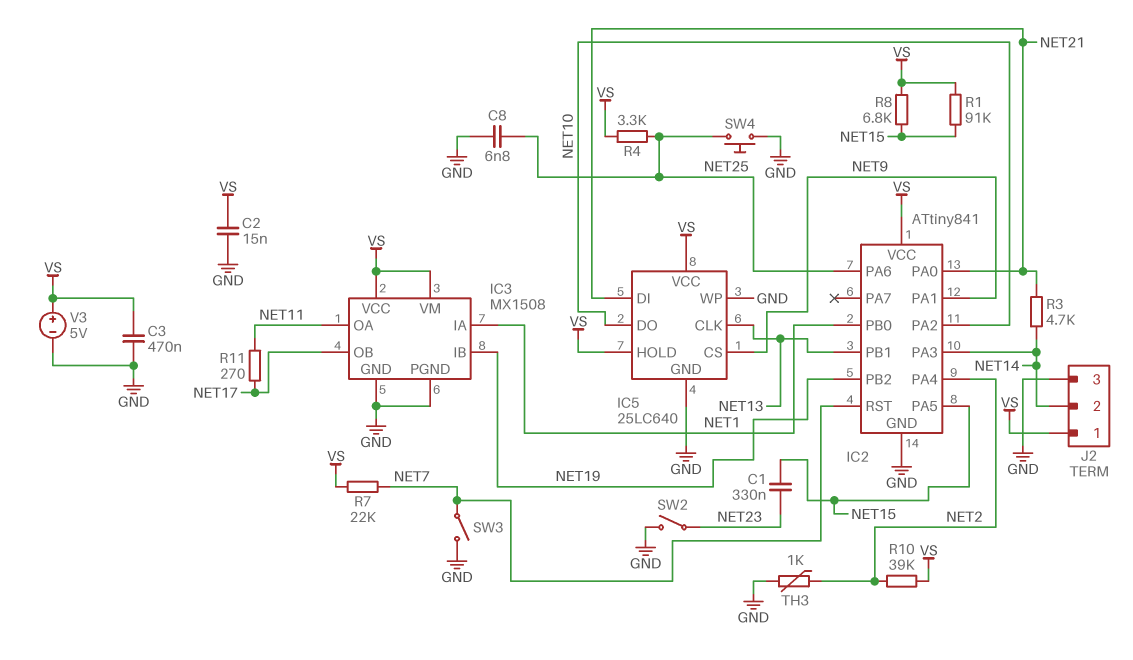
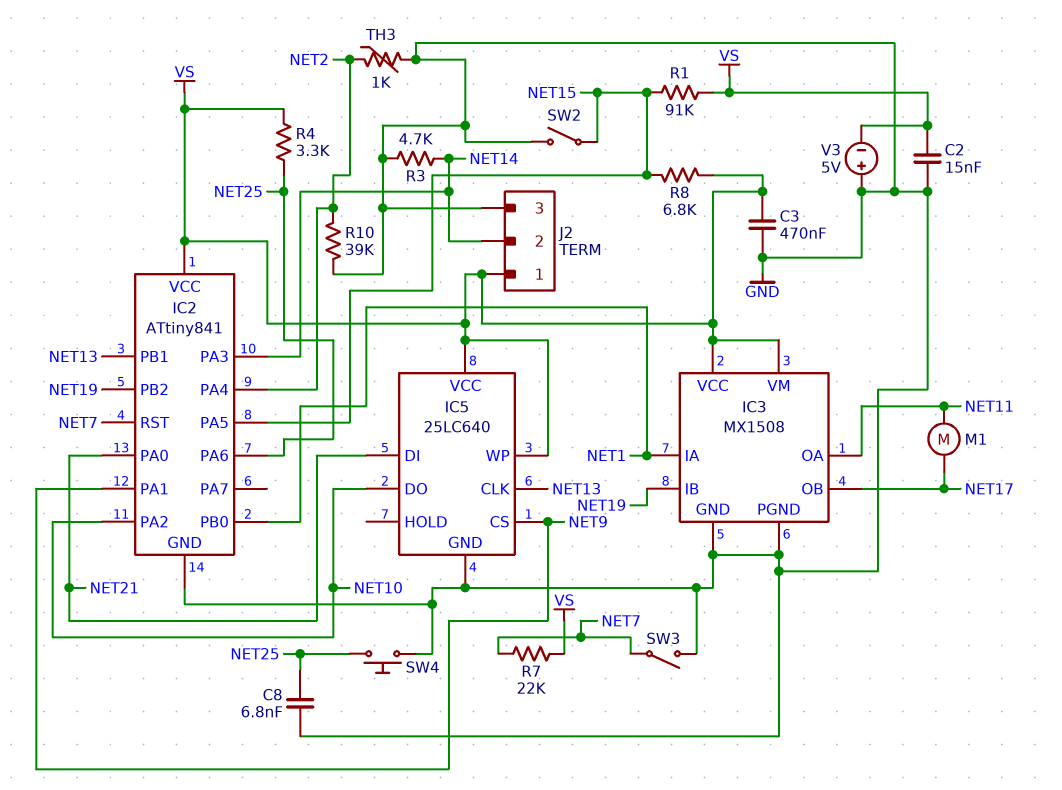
C1: 330nF (NET15, NET23) -> none
IC5 pin HOLD: VS -> none
IC5 pin WP: GND -> VS
M1: none -> motor (NET11, NET17)
R3: 4.7k (NET14, NET21) -> 4.7k (GND, NET14)
R10: 39k (NET2, VS) -> 39k (GND, NET2)
R11: 270 (NET11, NET17) -> none
SW2: switch (GND, NET23) -> switch (GND, NET15)
V3: 5V (plus VS, minus GND) -> 5V (plus GND, minus VS)

